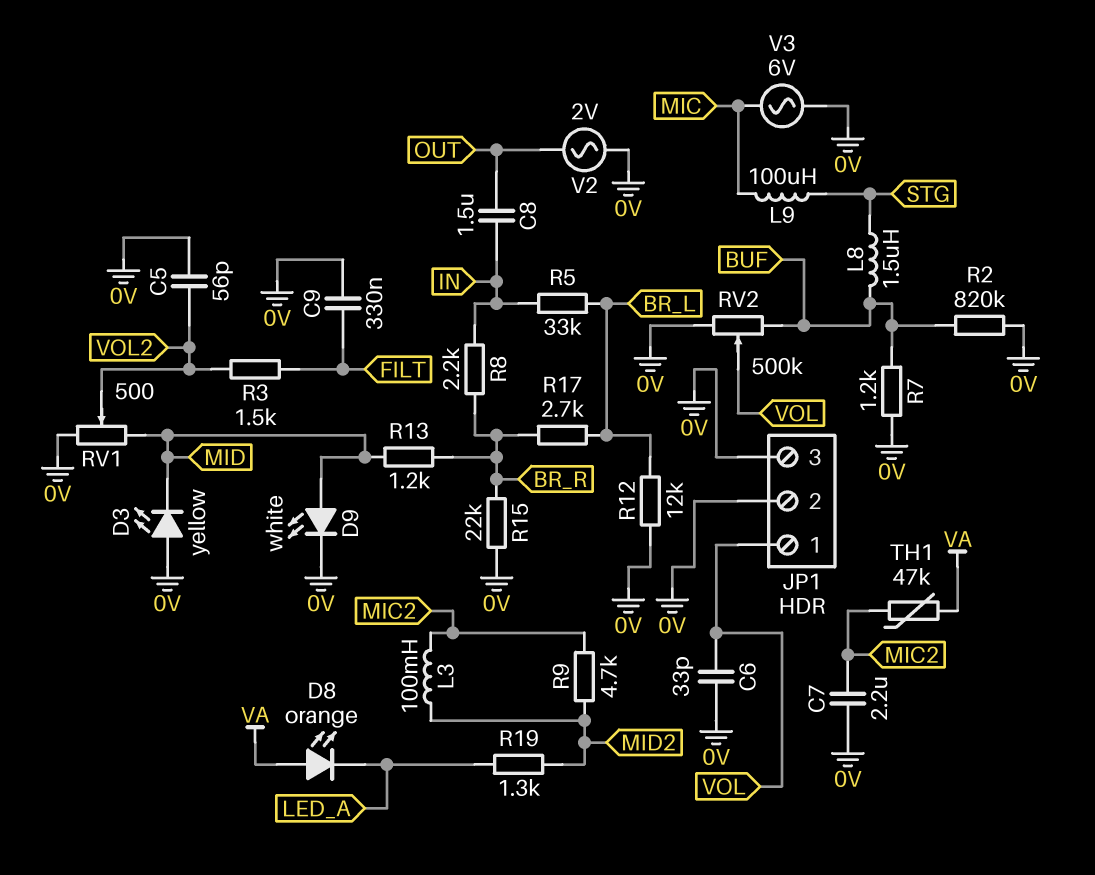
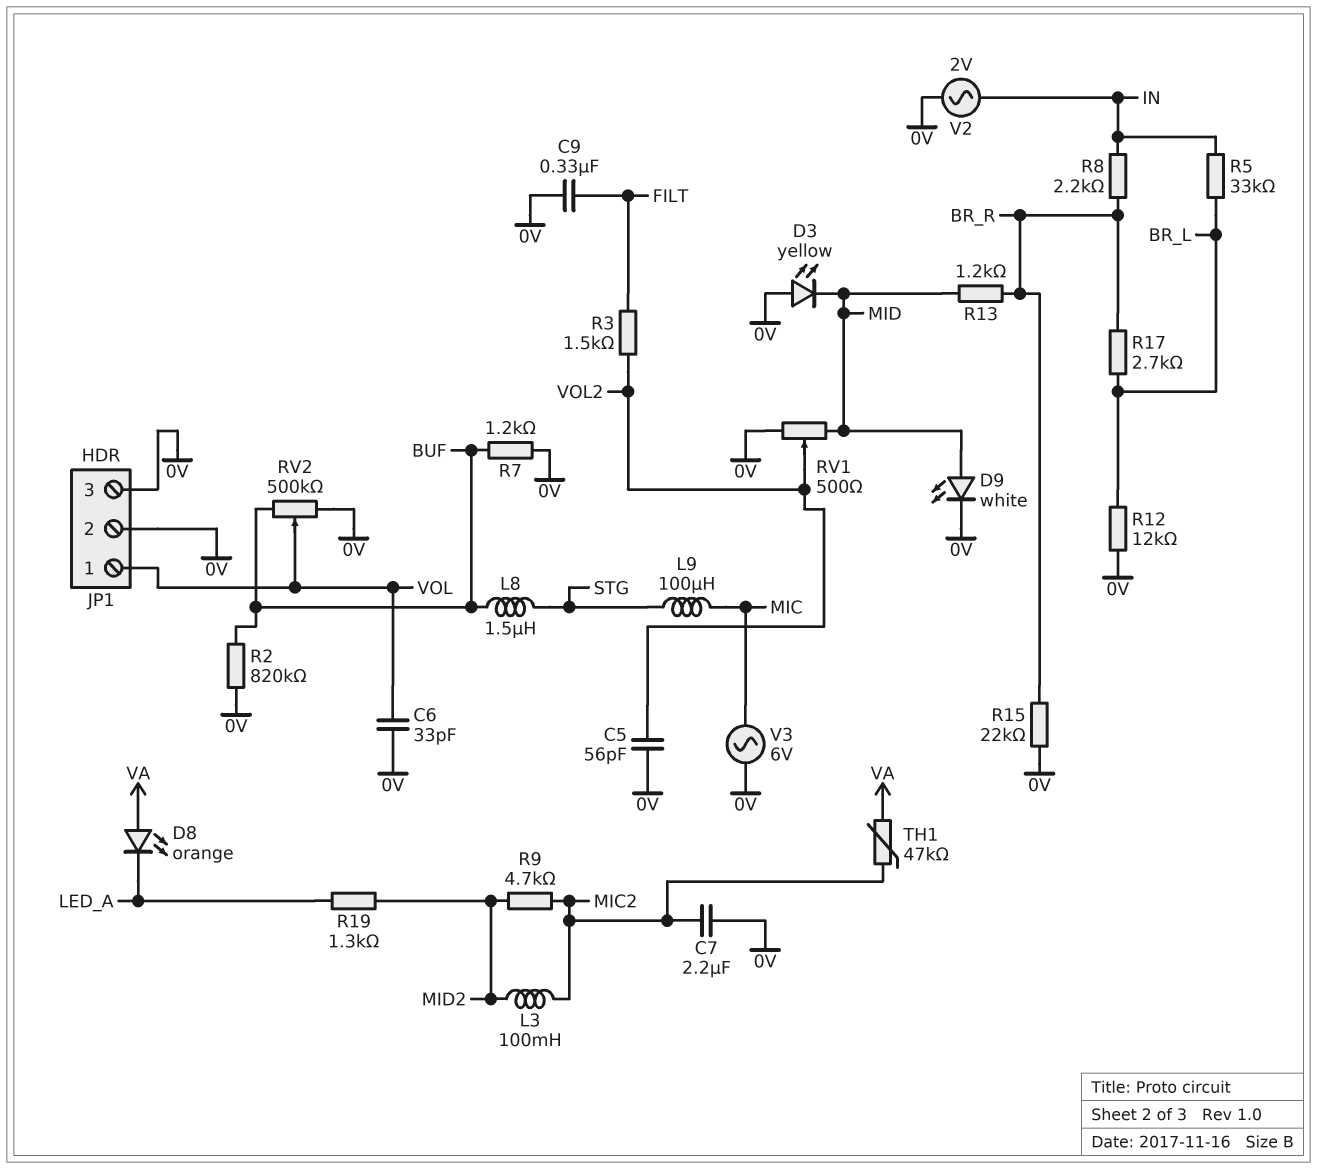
C8: 1.5uF (IN, OUT) -> none
V2: AC 2V (0V, OUT) -> AC 2V (0V, IN)

